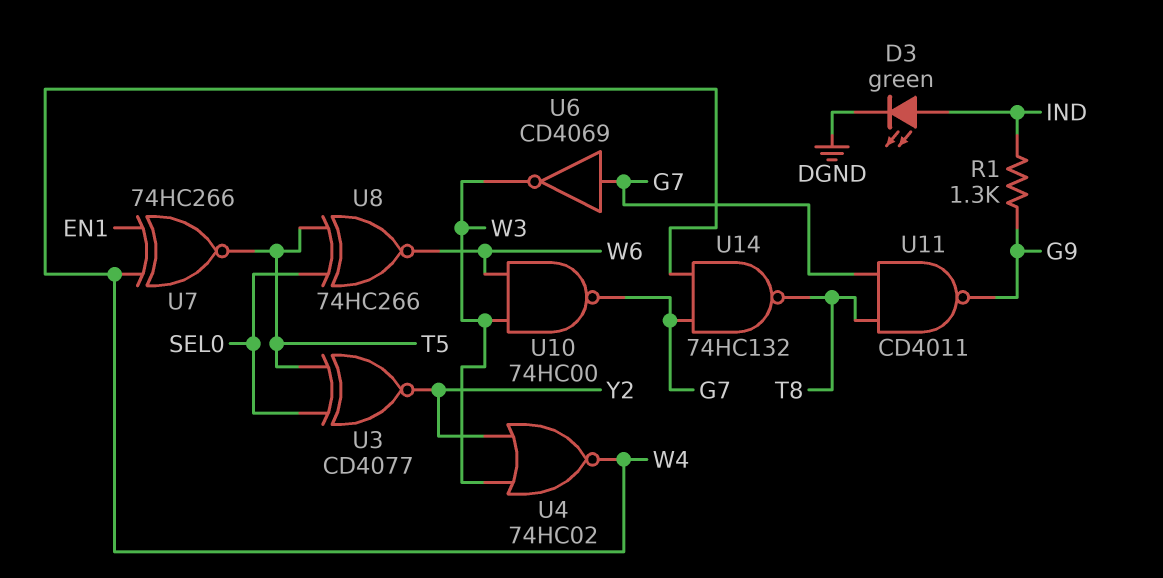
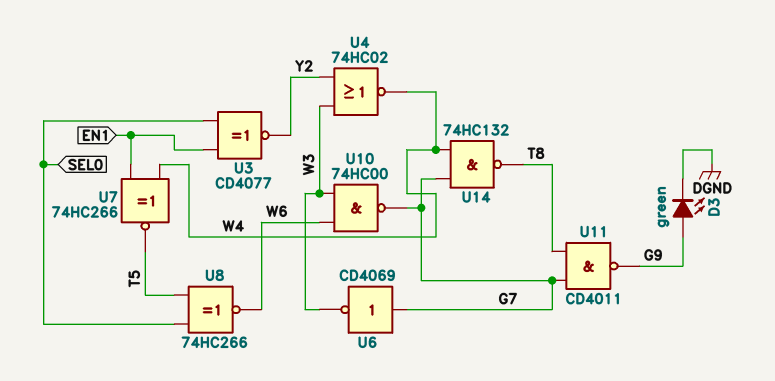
D3: LED green (A IND, K DGND) -> LED green (A G9, K DGND)
R1: 1.3k (G9, IND) -> none
U3: XNOR CD4077 (in SEL0, in T5, out Y2) -> XNOR CD4077 (in EN1, in SEL0, out Y2)

